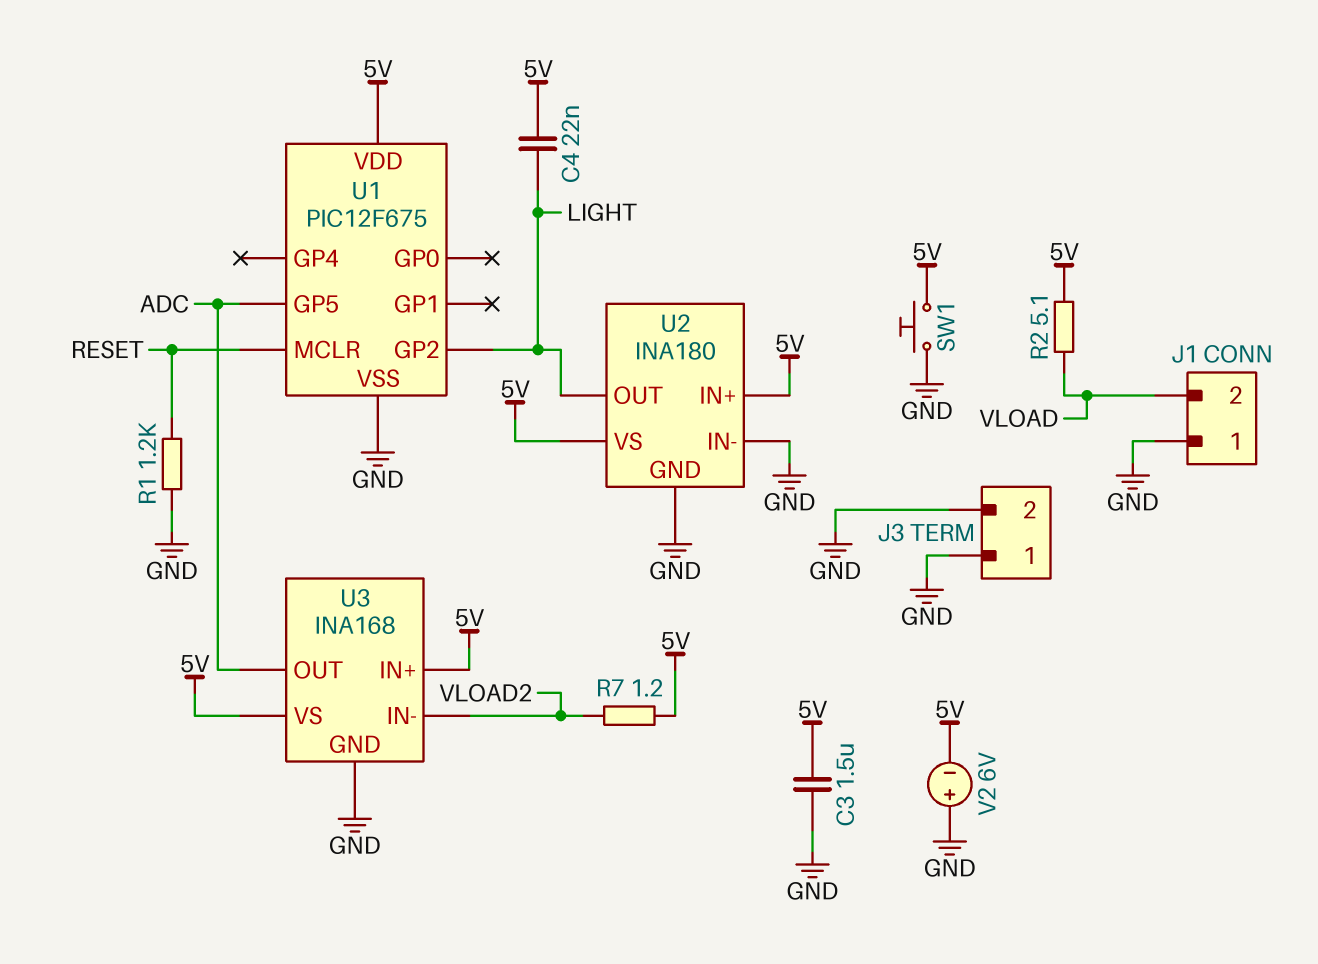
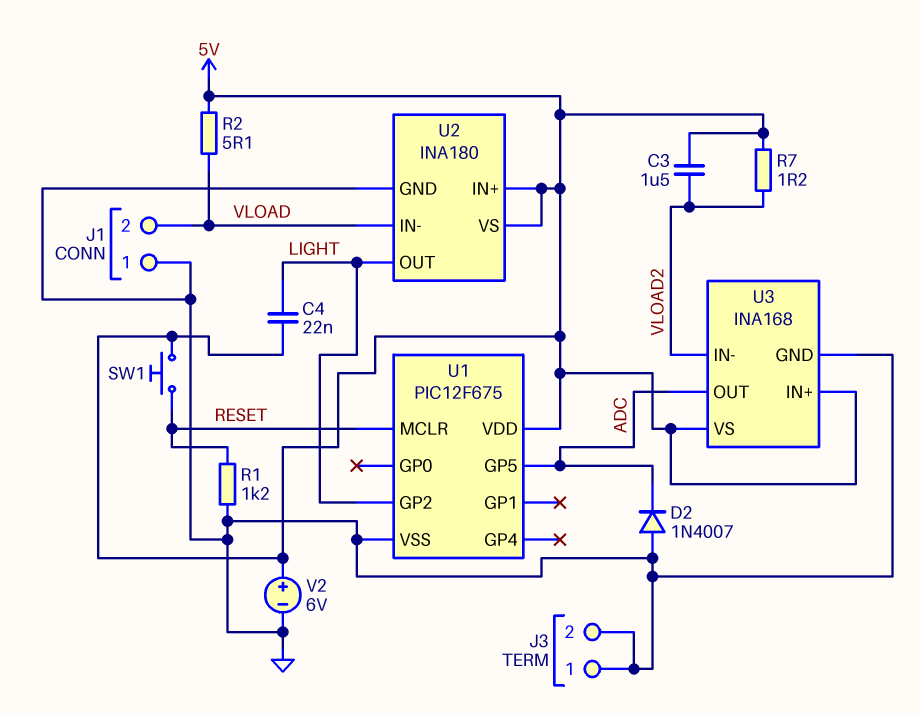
C3: 1.5uF (5V, GND) -> 1.5uF (5V, VLOAD2)
D2: none -> diode 1N4007 (A GND, K ADC)
SW1: button (5V, GND) -> button (5V, RESET)
U2 pin IN-: GND -> VLOAD
V2: 6V (plus GND, minus 5V) -> 6V (plus 5V, minus GND)

